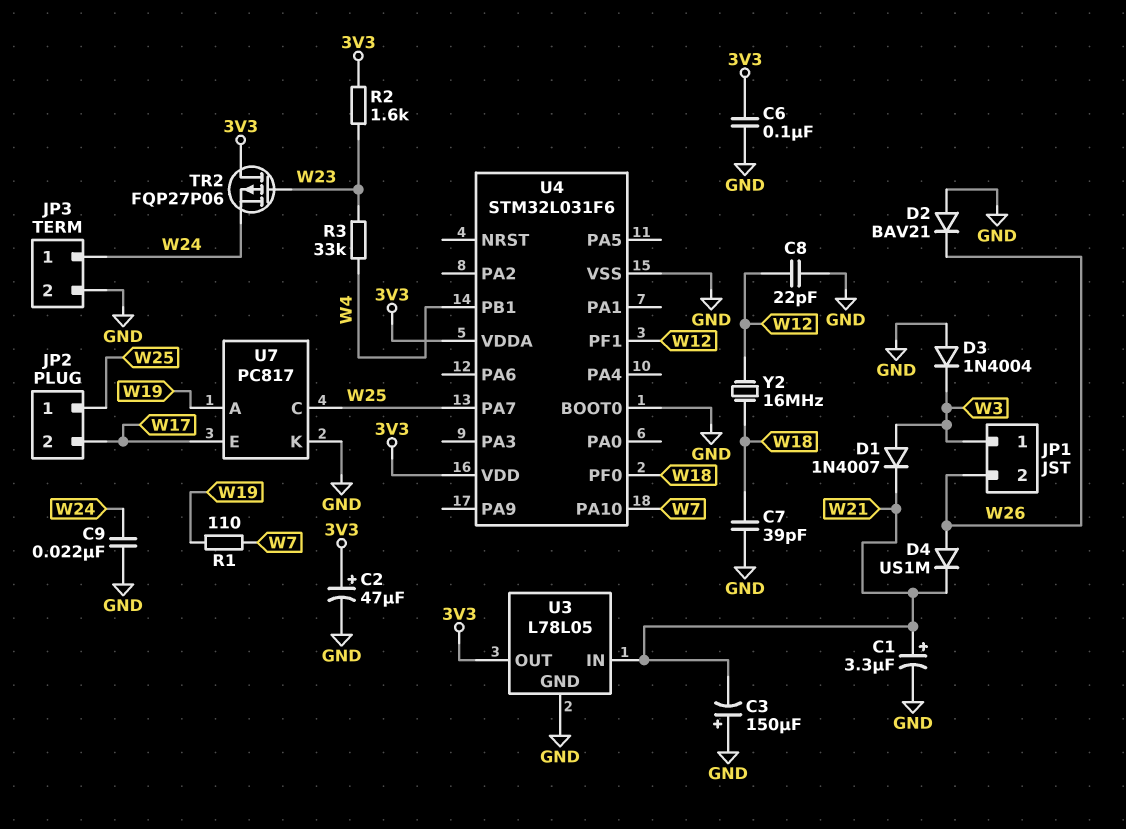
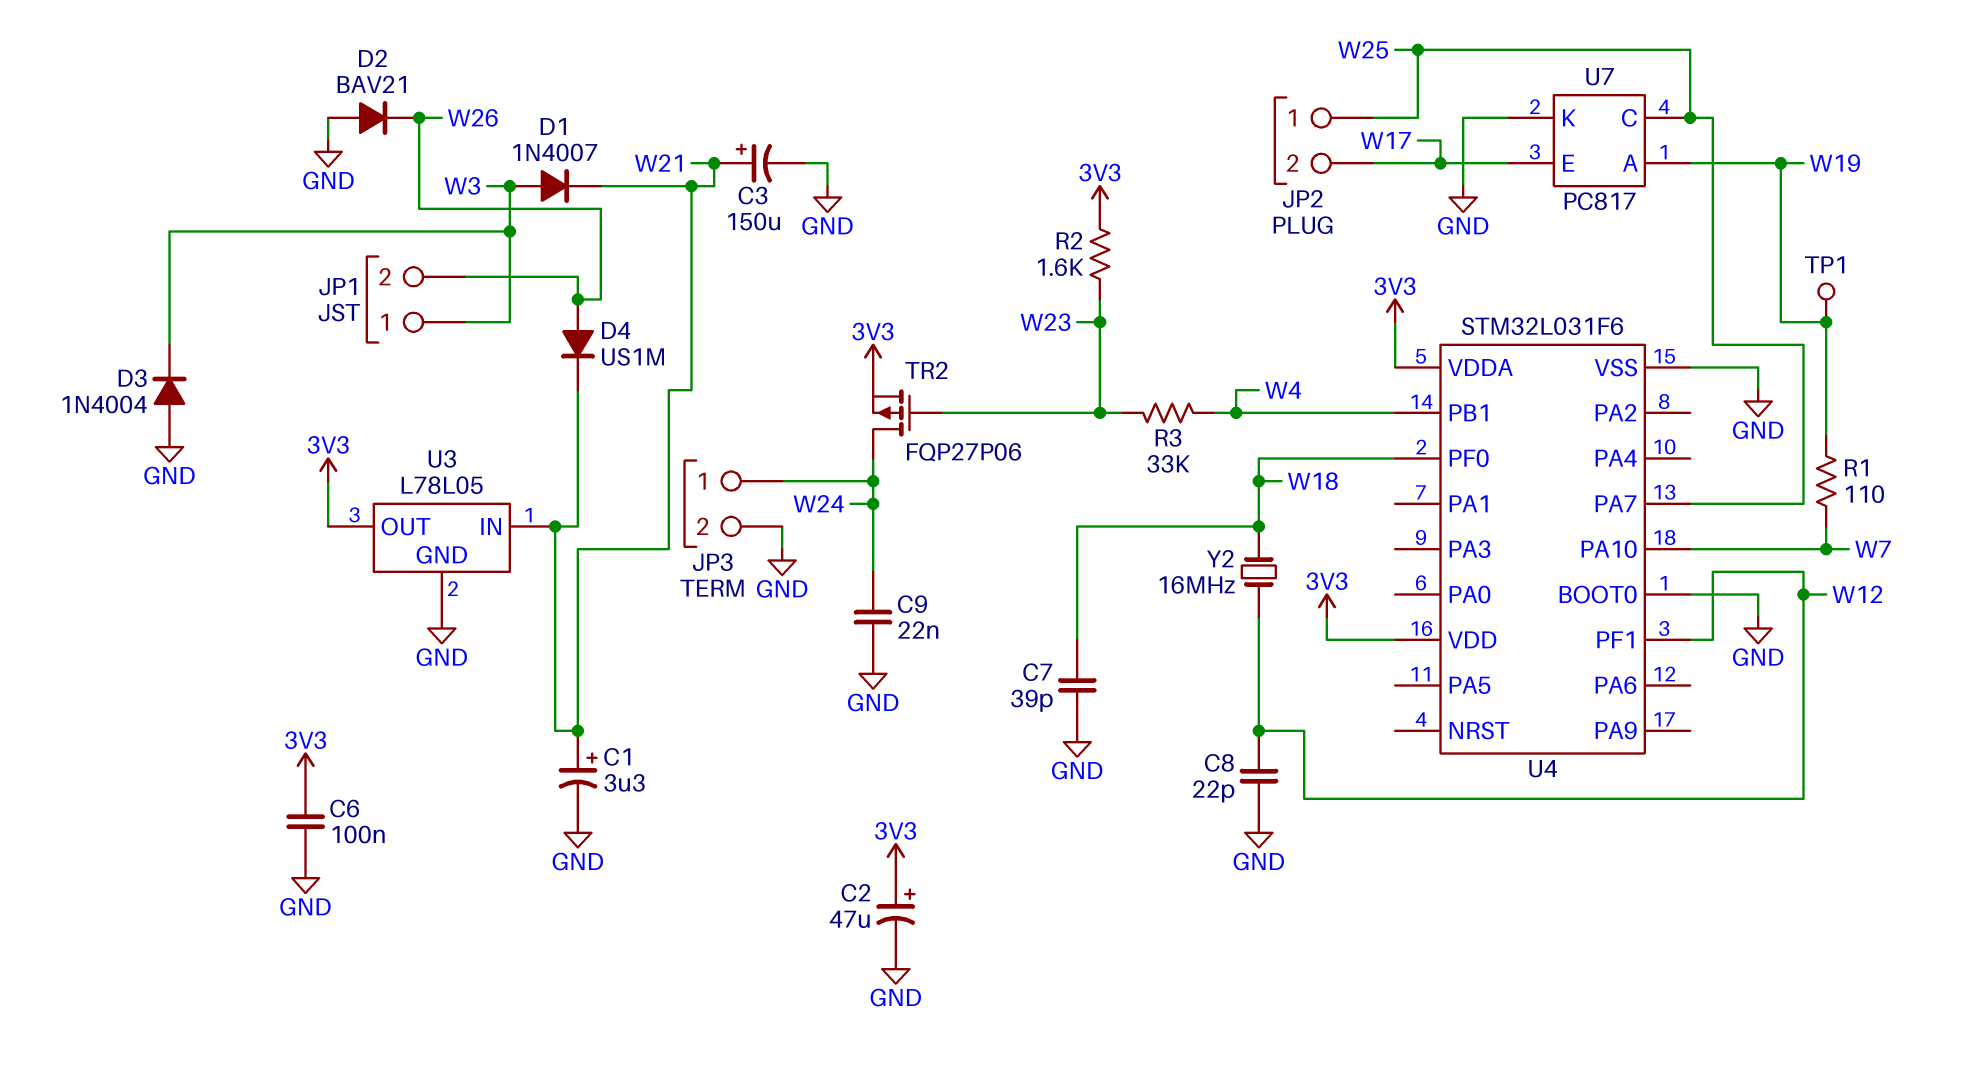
C3: 150uF (plus GND, minus W21) -> 150uF (plus W21, minus GND)
TP1: none -> test point (W19)
TR2: PMOS FQP27P06 (G W23, D 3V3, S W24) -> PMOS FQP27P06 (G W23, D W24, S 3V3)

